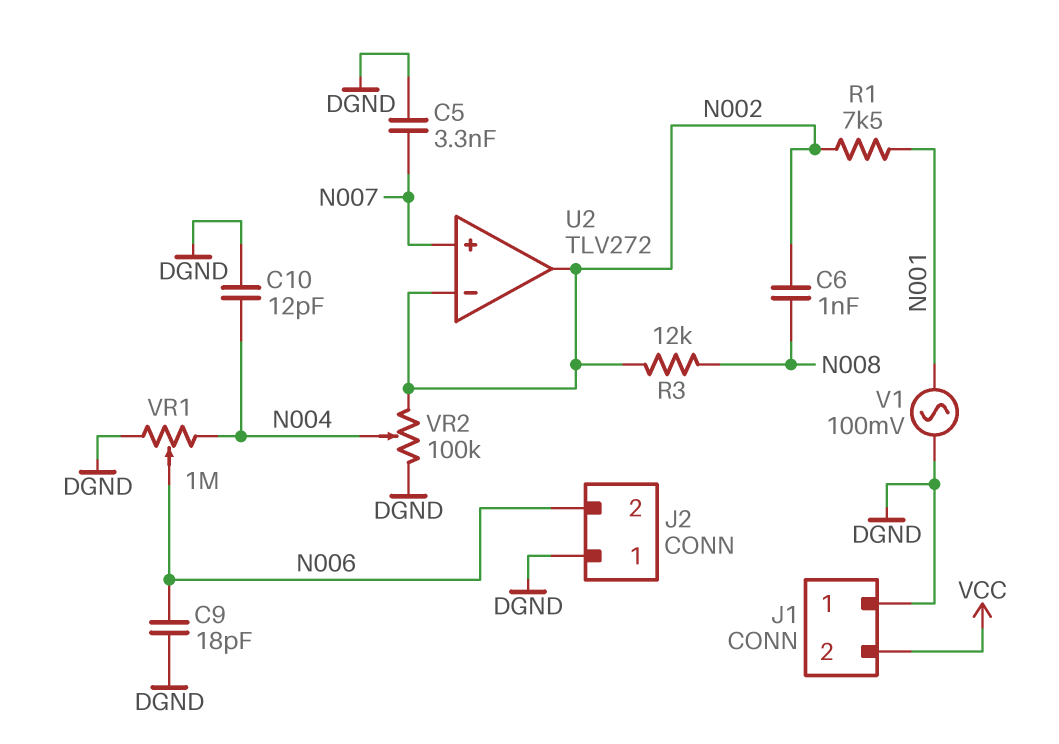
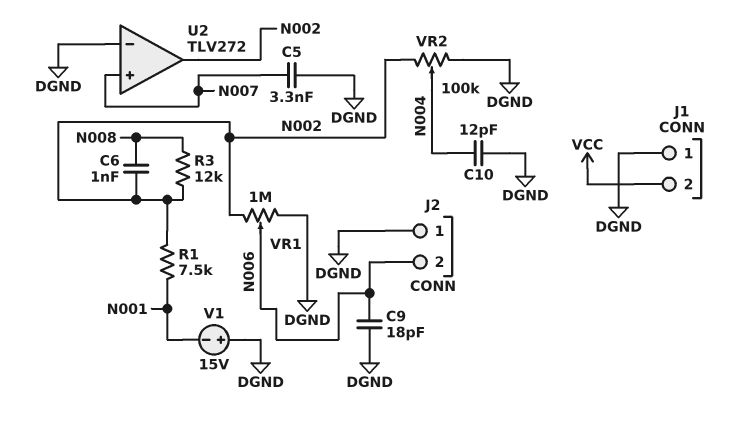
U2 pin in-: N002 -> DGND
V1: AC 100mV (DGND, N001) -> 15V (plus DGND, minus N001)
VR1: 1M (DGND, N004, wiper N006) -> 1M (DGND, N002, wiper N006)

